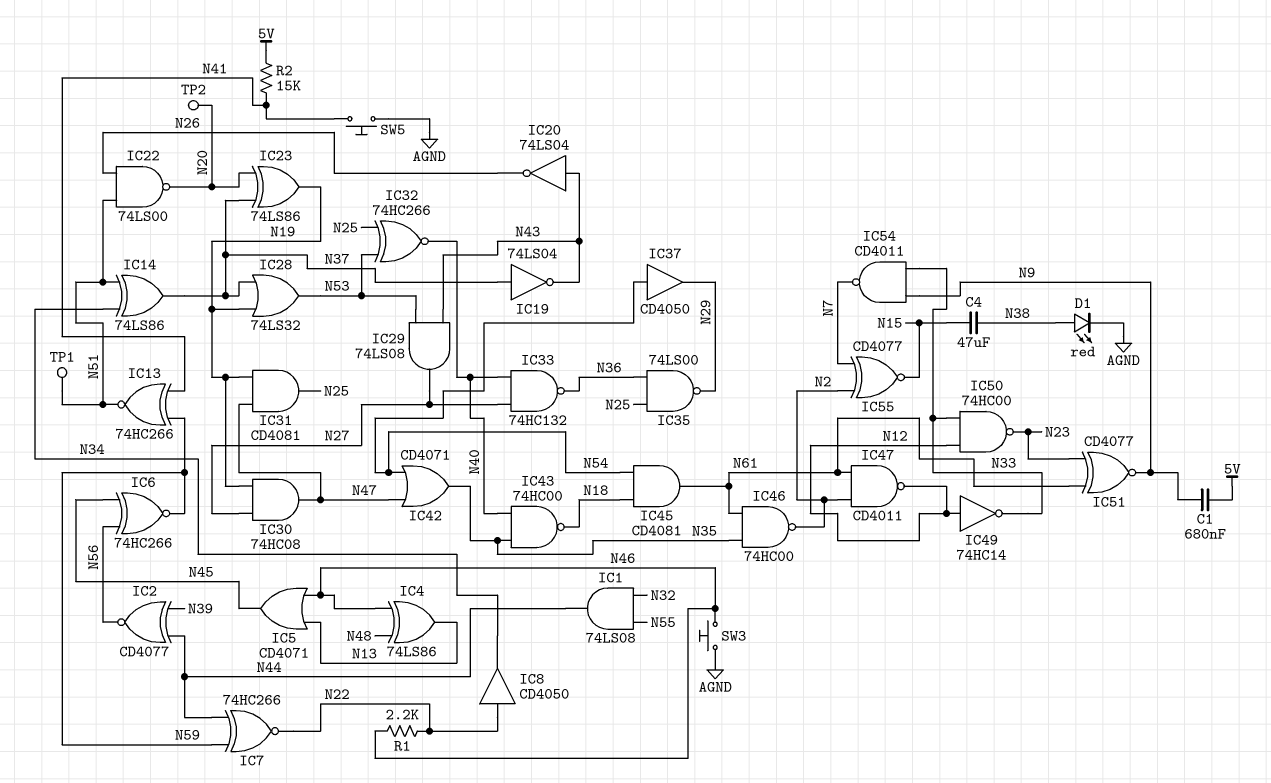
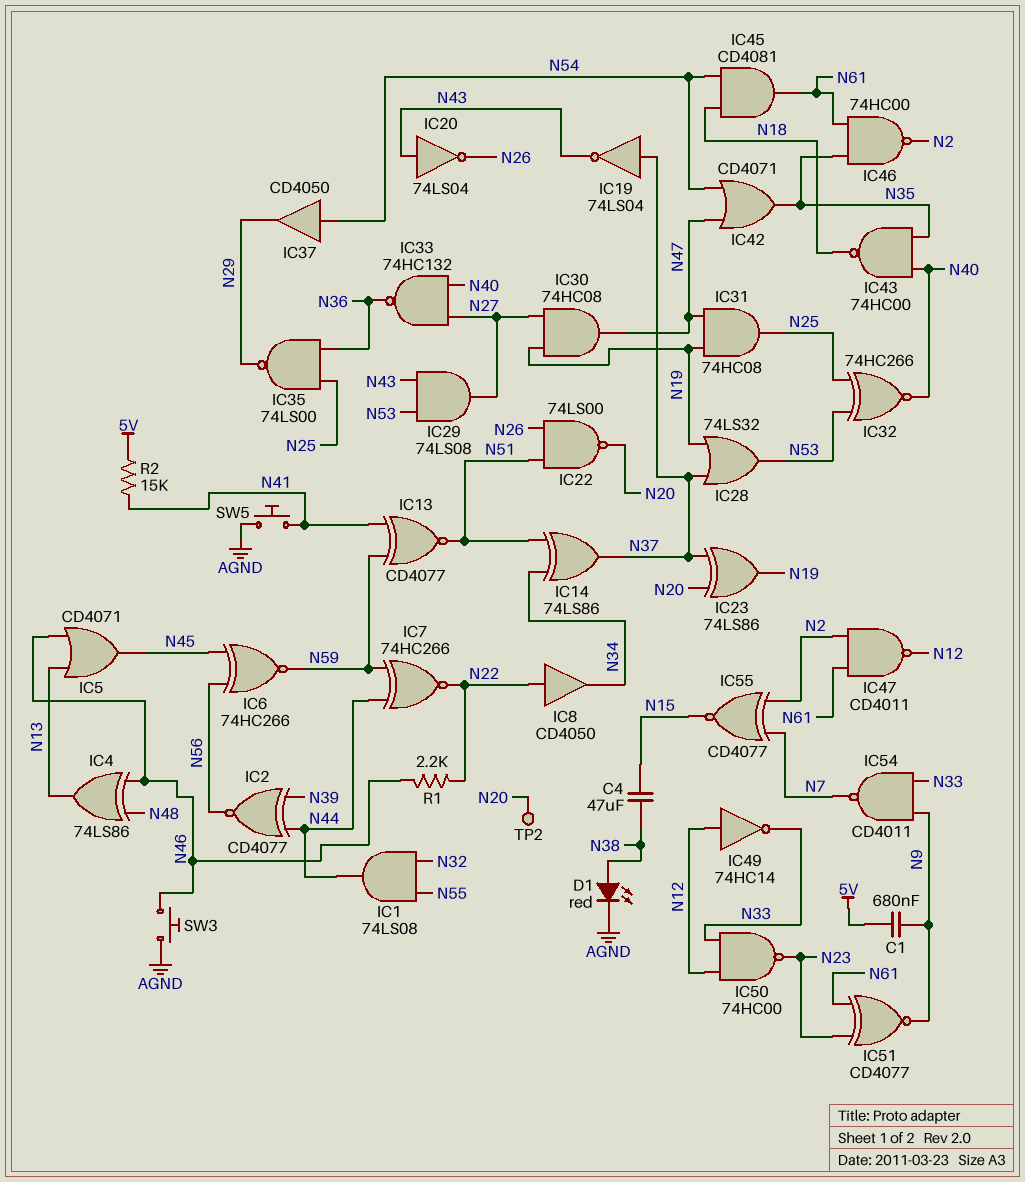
IC13: XNOR 74HC266 (in N41, in N59, out N51) -> XNOR CD4077 (in N41, in N59, out N51)
IC31: AND CD4081 (in N19, in N47, out N25) -> AND 74HC08 (in N19, in N47, out N25)
TP1: test point (N51) -> none

